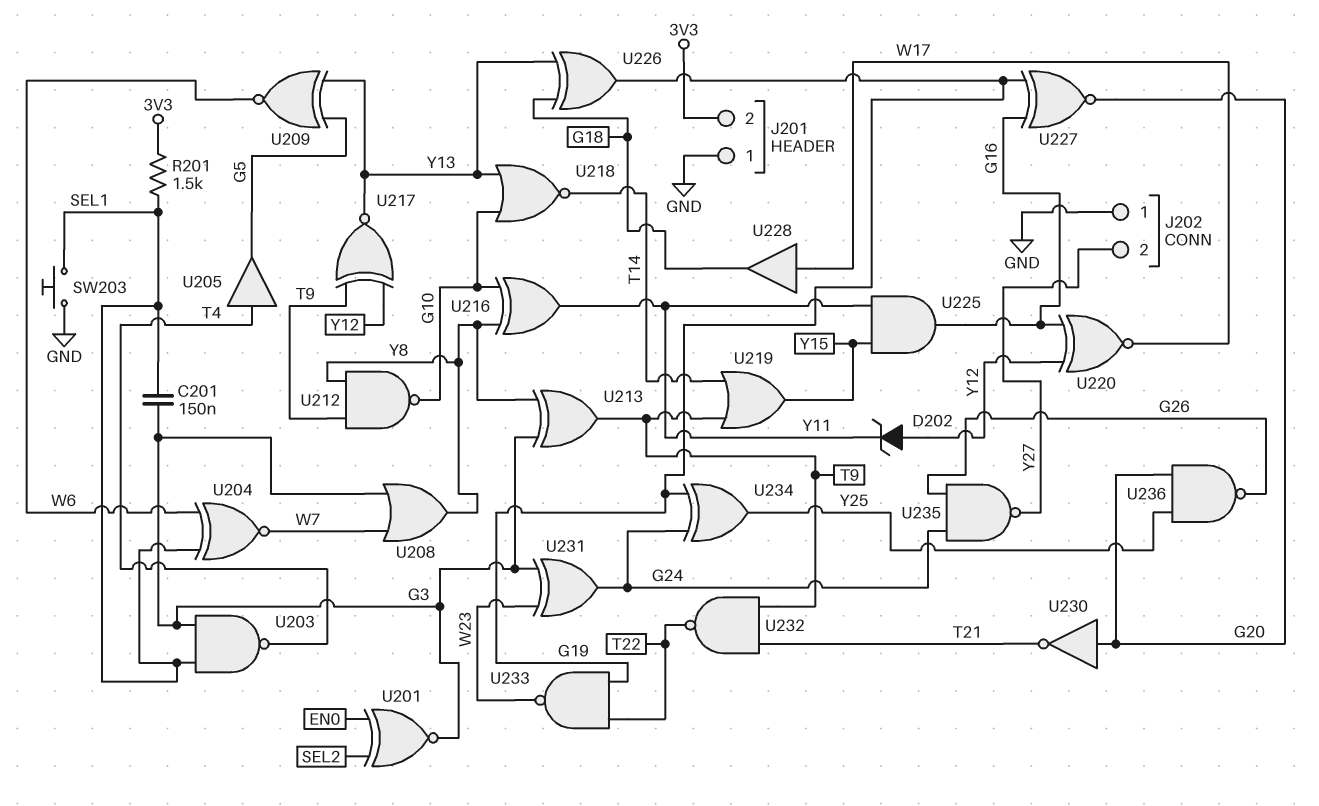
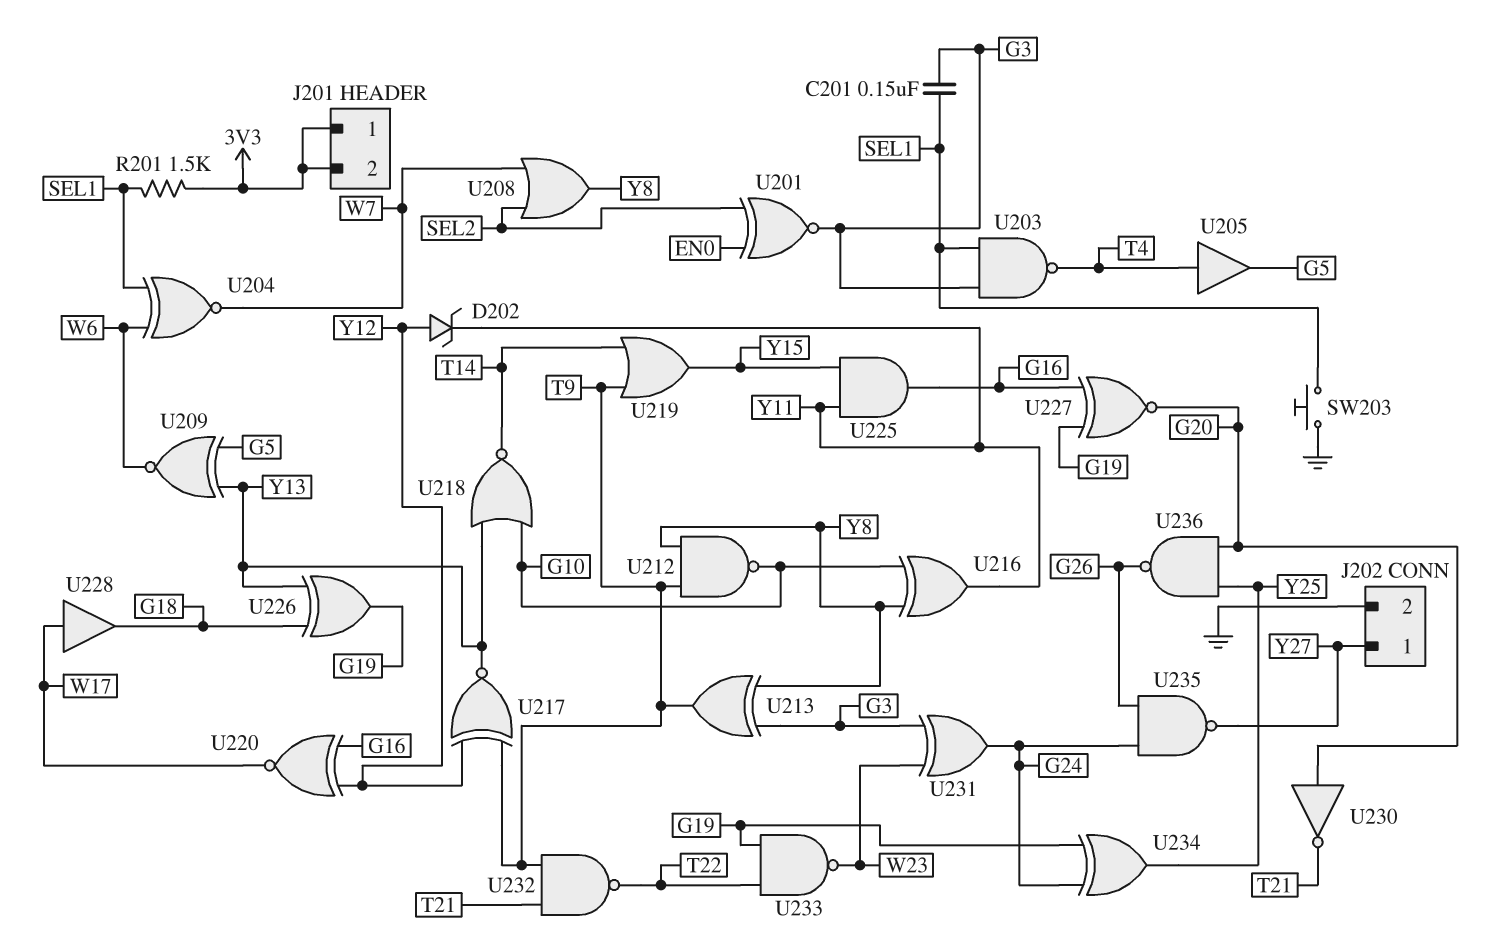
J201 pin 1: GND -> 3V3
J202 pin 1: GND -> Y27
J202 pin 2: Y27 -> GND
U208: OR (in G3, in W7, out Y8) -> OR (in SEL2, in W7, out Y8)

